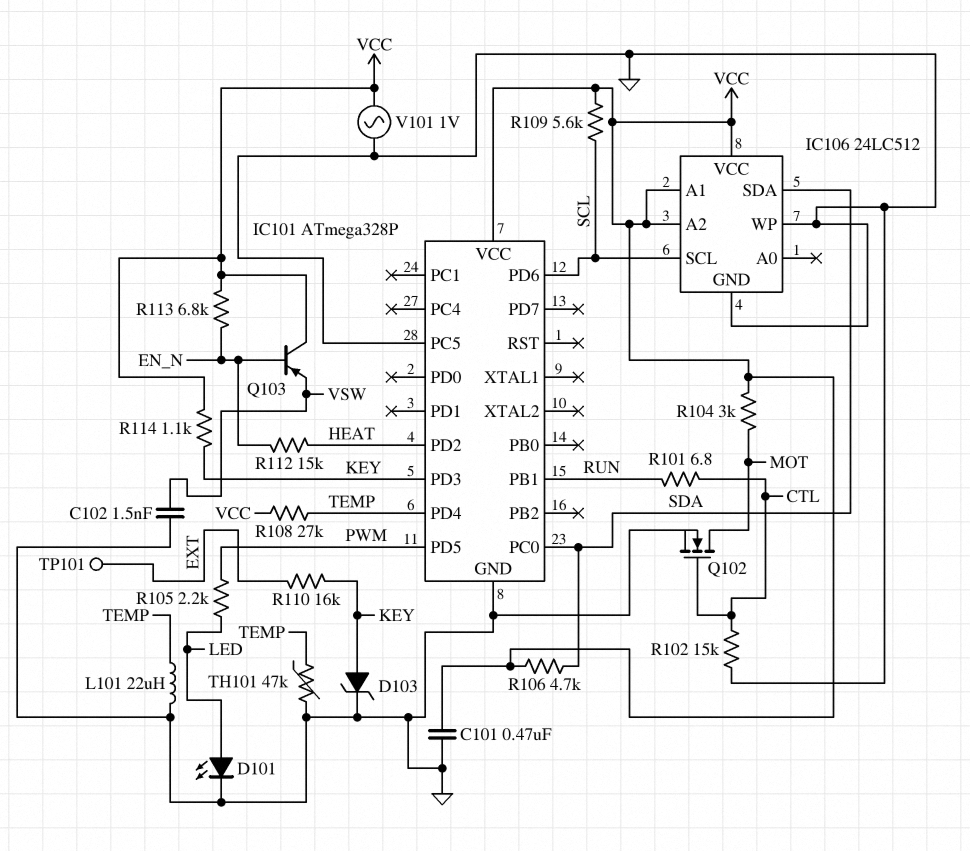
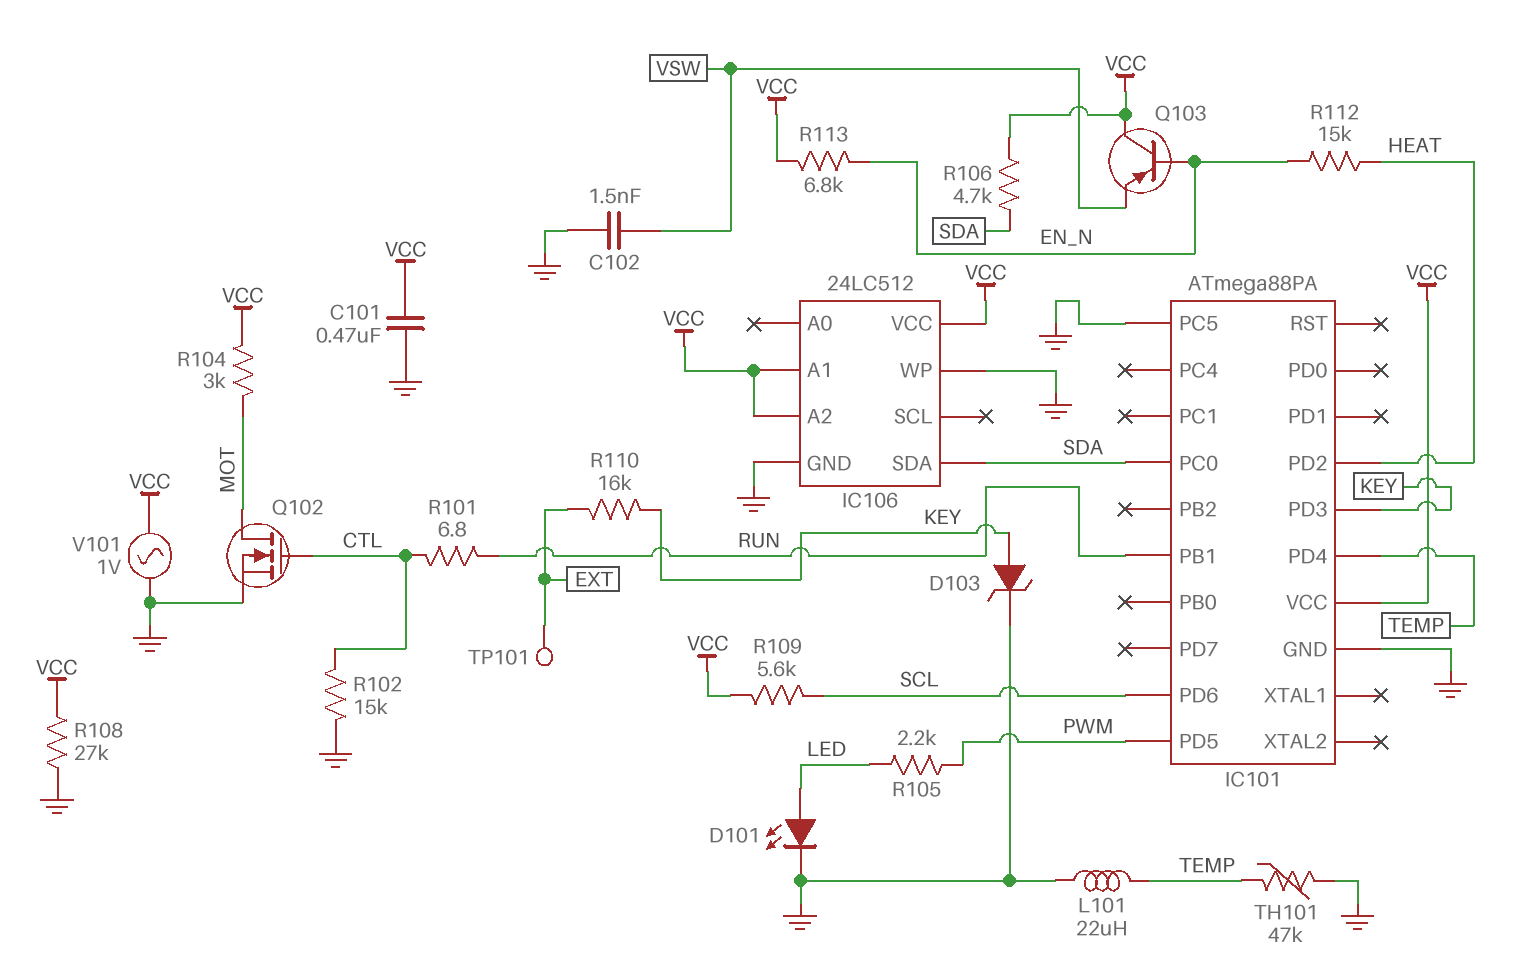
IC101: ATmega328P -> ATmega88PA
IC106 pin SCL: SCL -> none
R108: 27k (TEMP, VCC) -> 27k (GND, VCC)
R114: 1.1k (KEY, VCC) -> none

